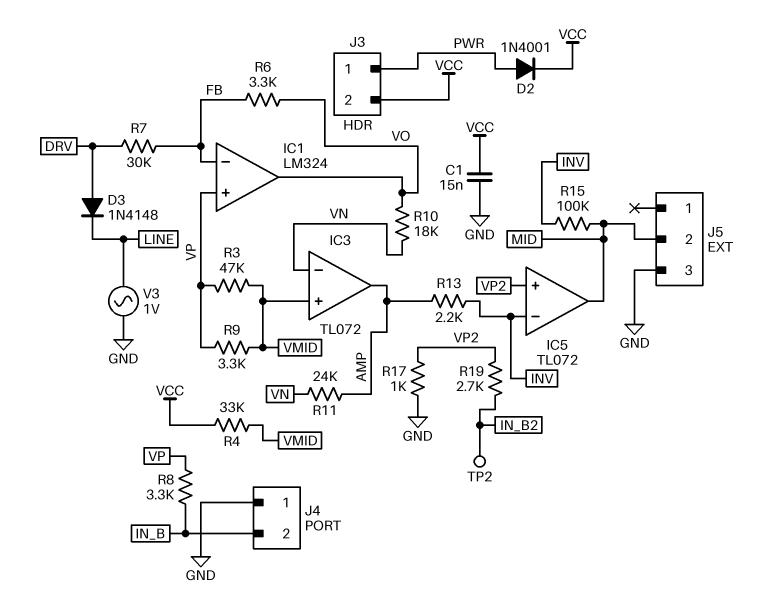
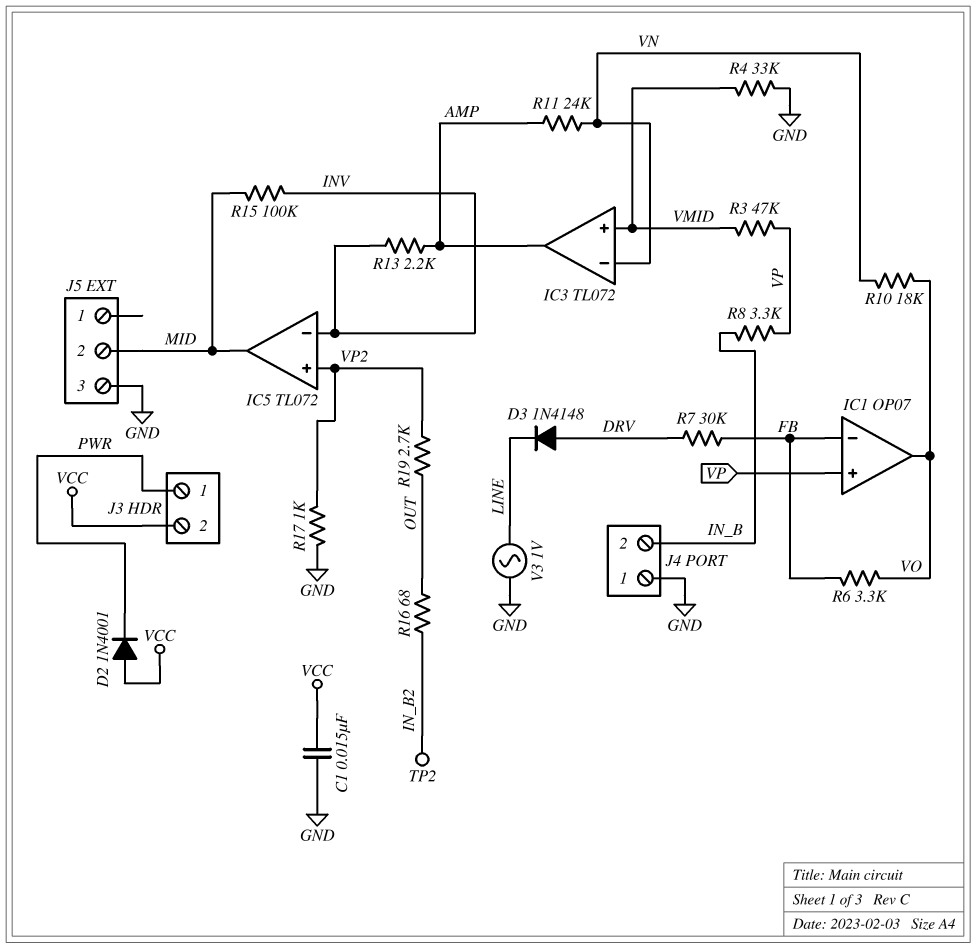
D2: diode 1N4001 (A PWR, K VCC) -> diode 1N4001 (A VCC, K PWR)
IC1: LM324 -> OP07
R4: 33k (VCC, VMID) -> 33k (GND, VMID)
R9: 3.3k (VMID, VP) -> none
R16: none -> 68 (IN_B2, OUT)
R19: 2.7k (IN_B2, VP2) -> 2.7k (OUT, VP2)

